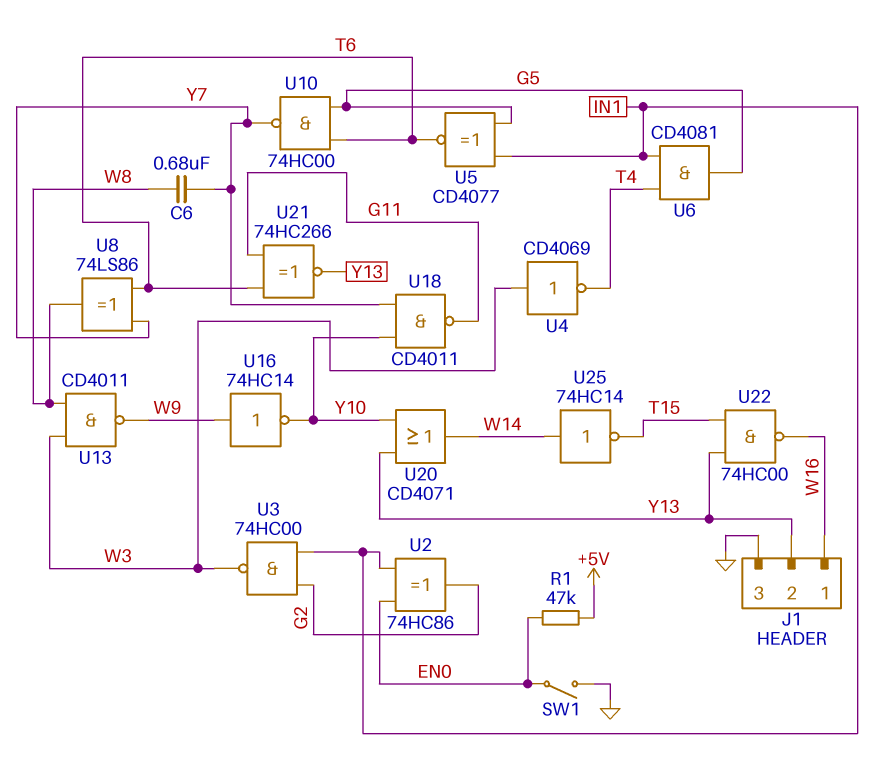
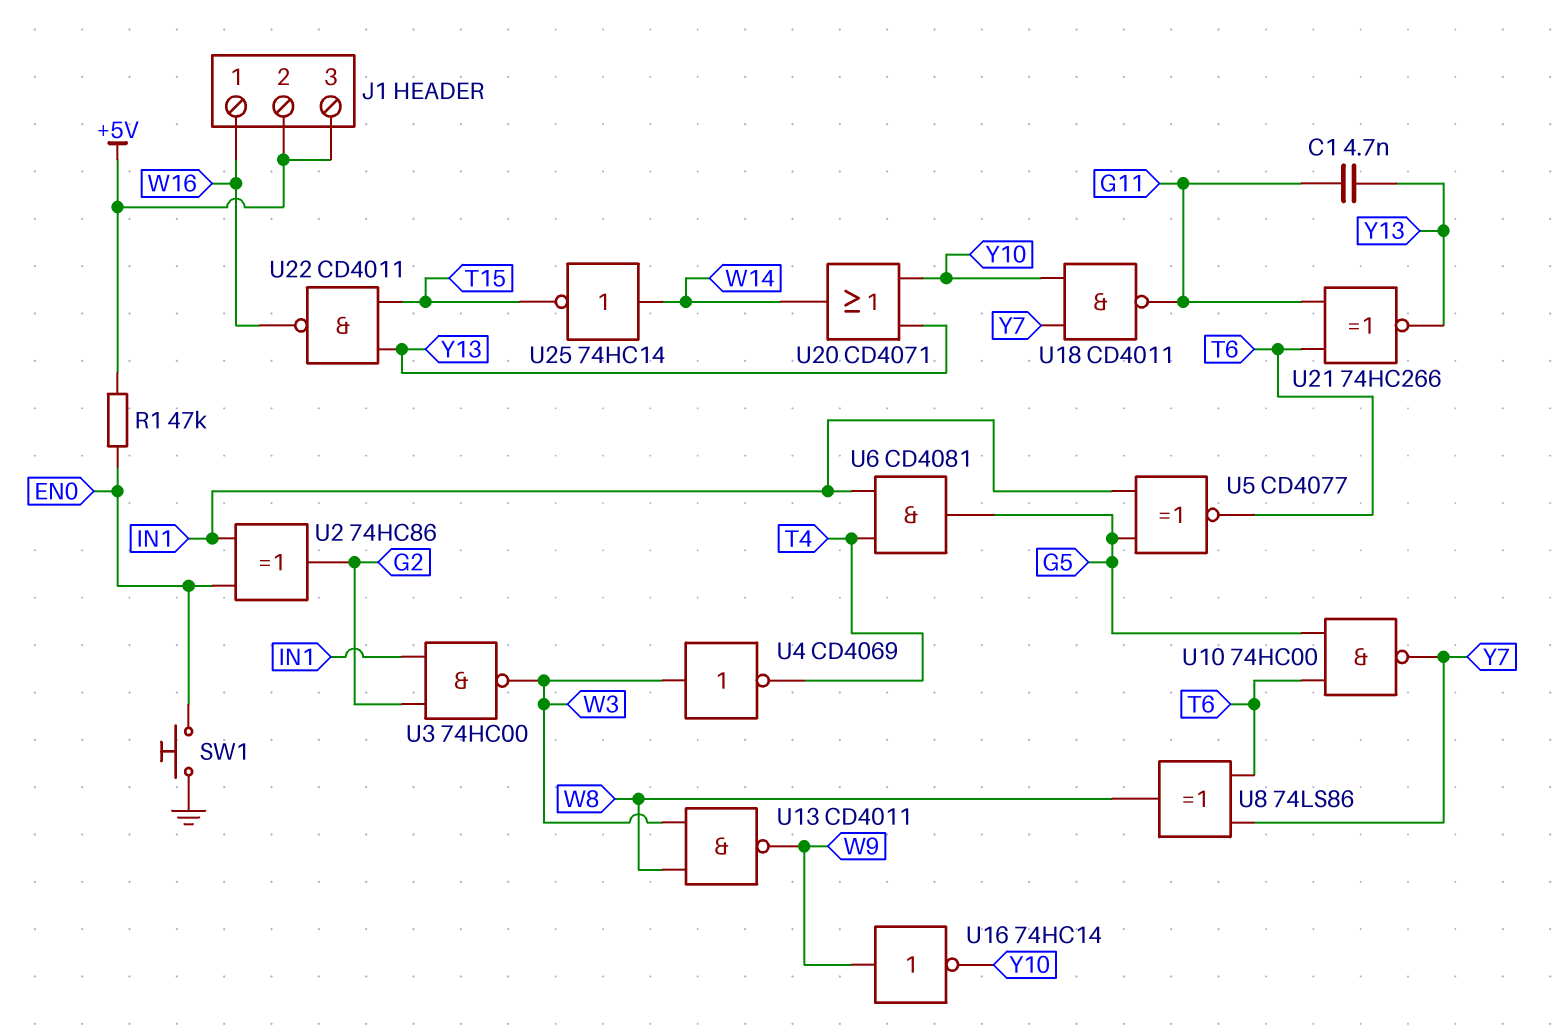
C1: none -> 4.7nF (G11, Y13)
C6: 680nF (W8, Y7) -> none
J1 pin 2: Y13 -> +5V
J1 pin 3: GND -> +5V
SW1: switch (EN0, GND) -> button (EN0, GND)
U22: NAND 74HC00 (in T15, in Y13, out W16) -> NAND CD4011 (in T15, in Y13, out W16)

